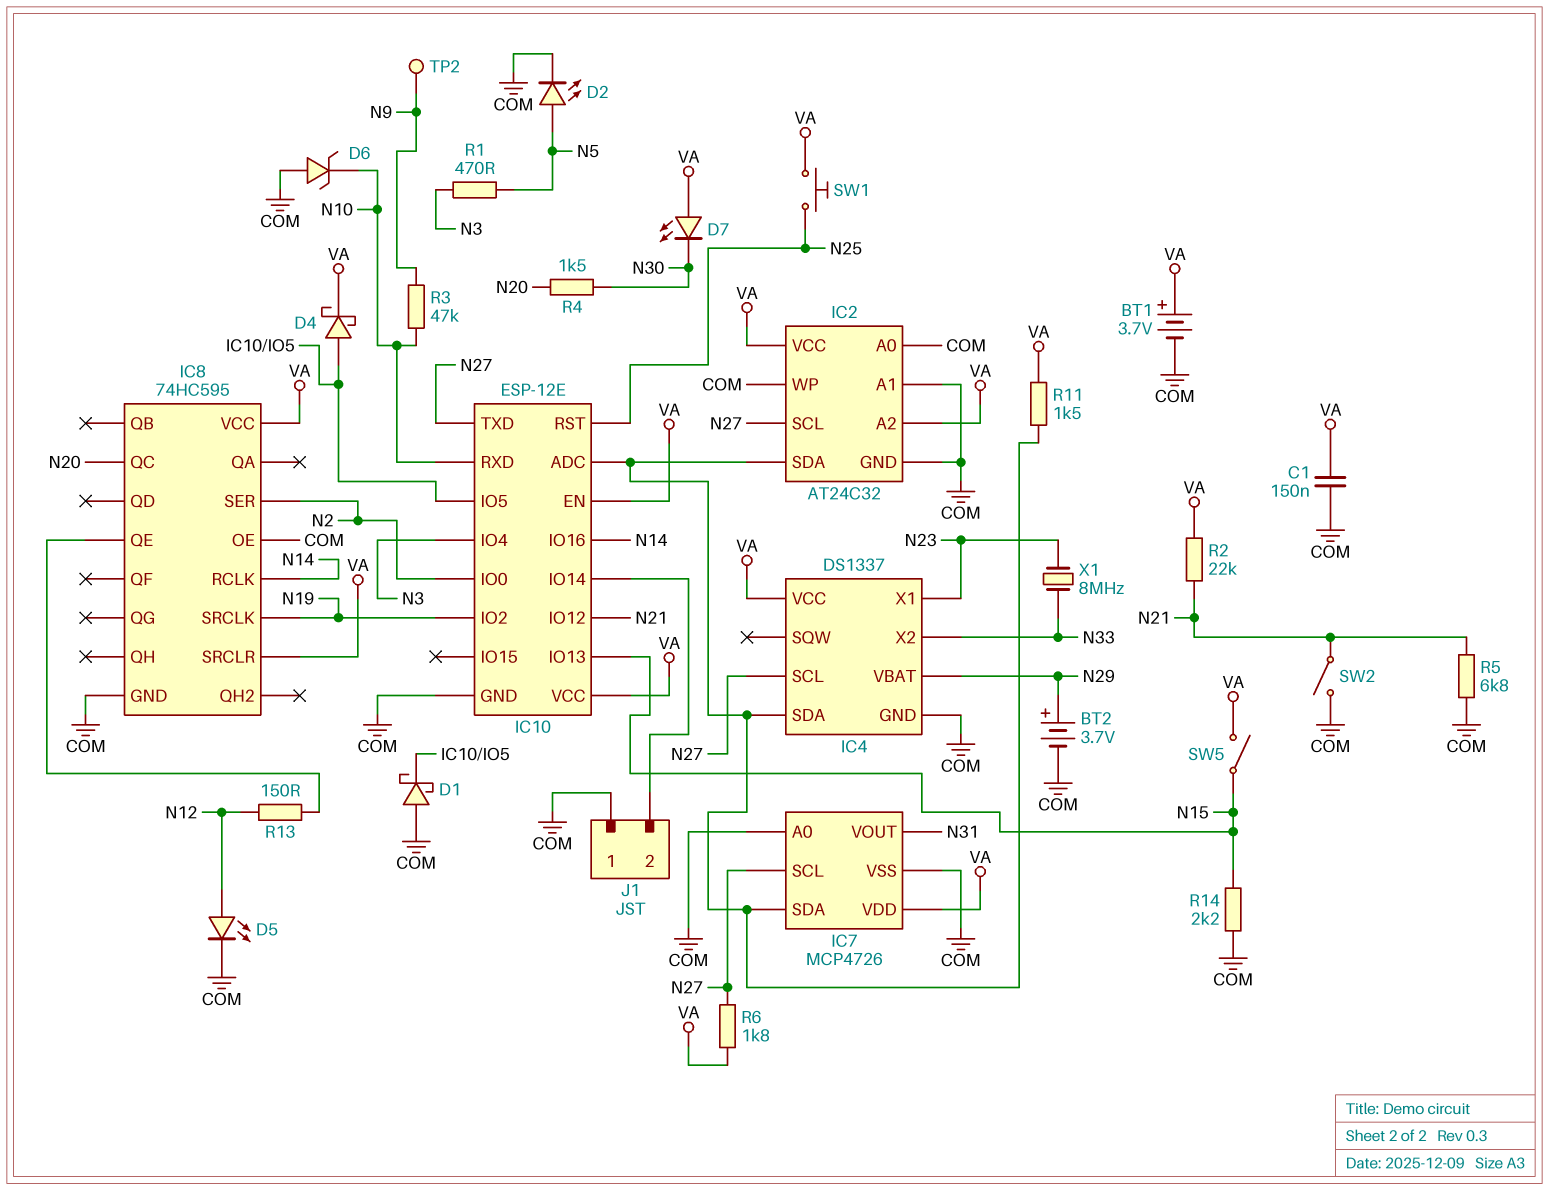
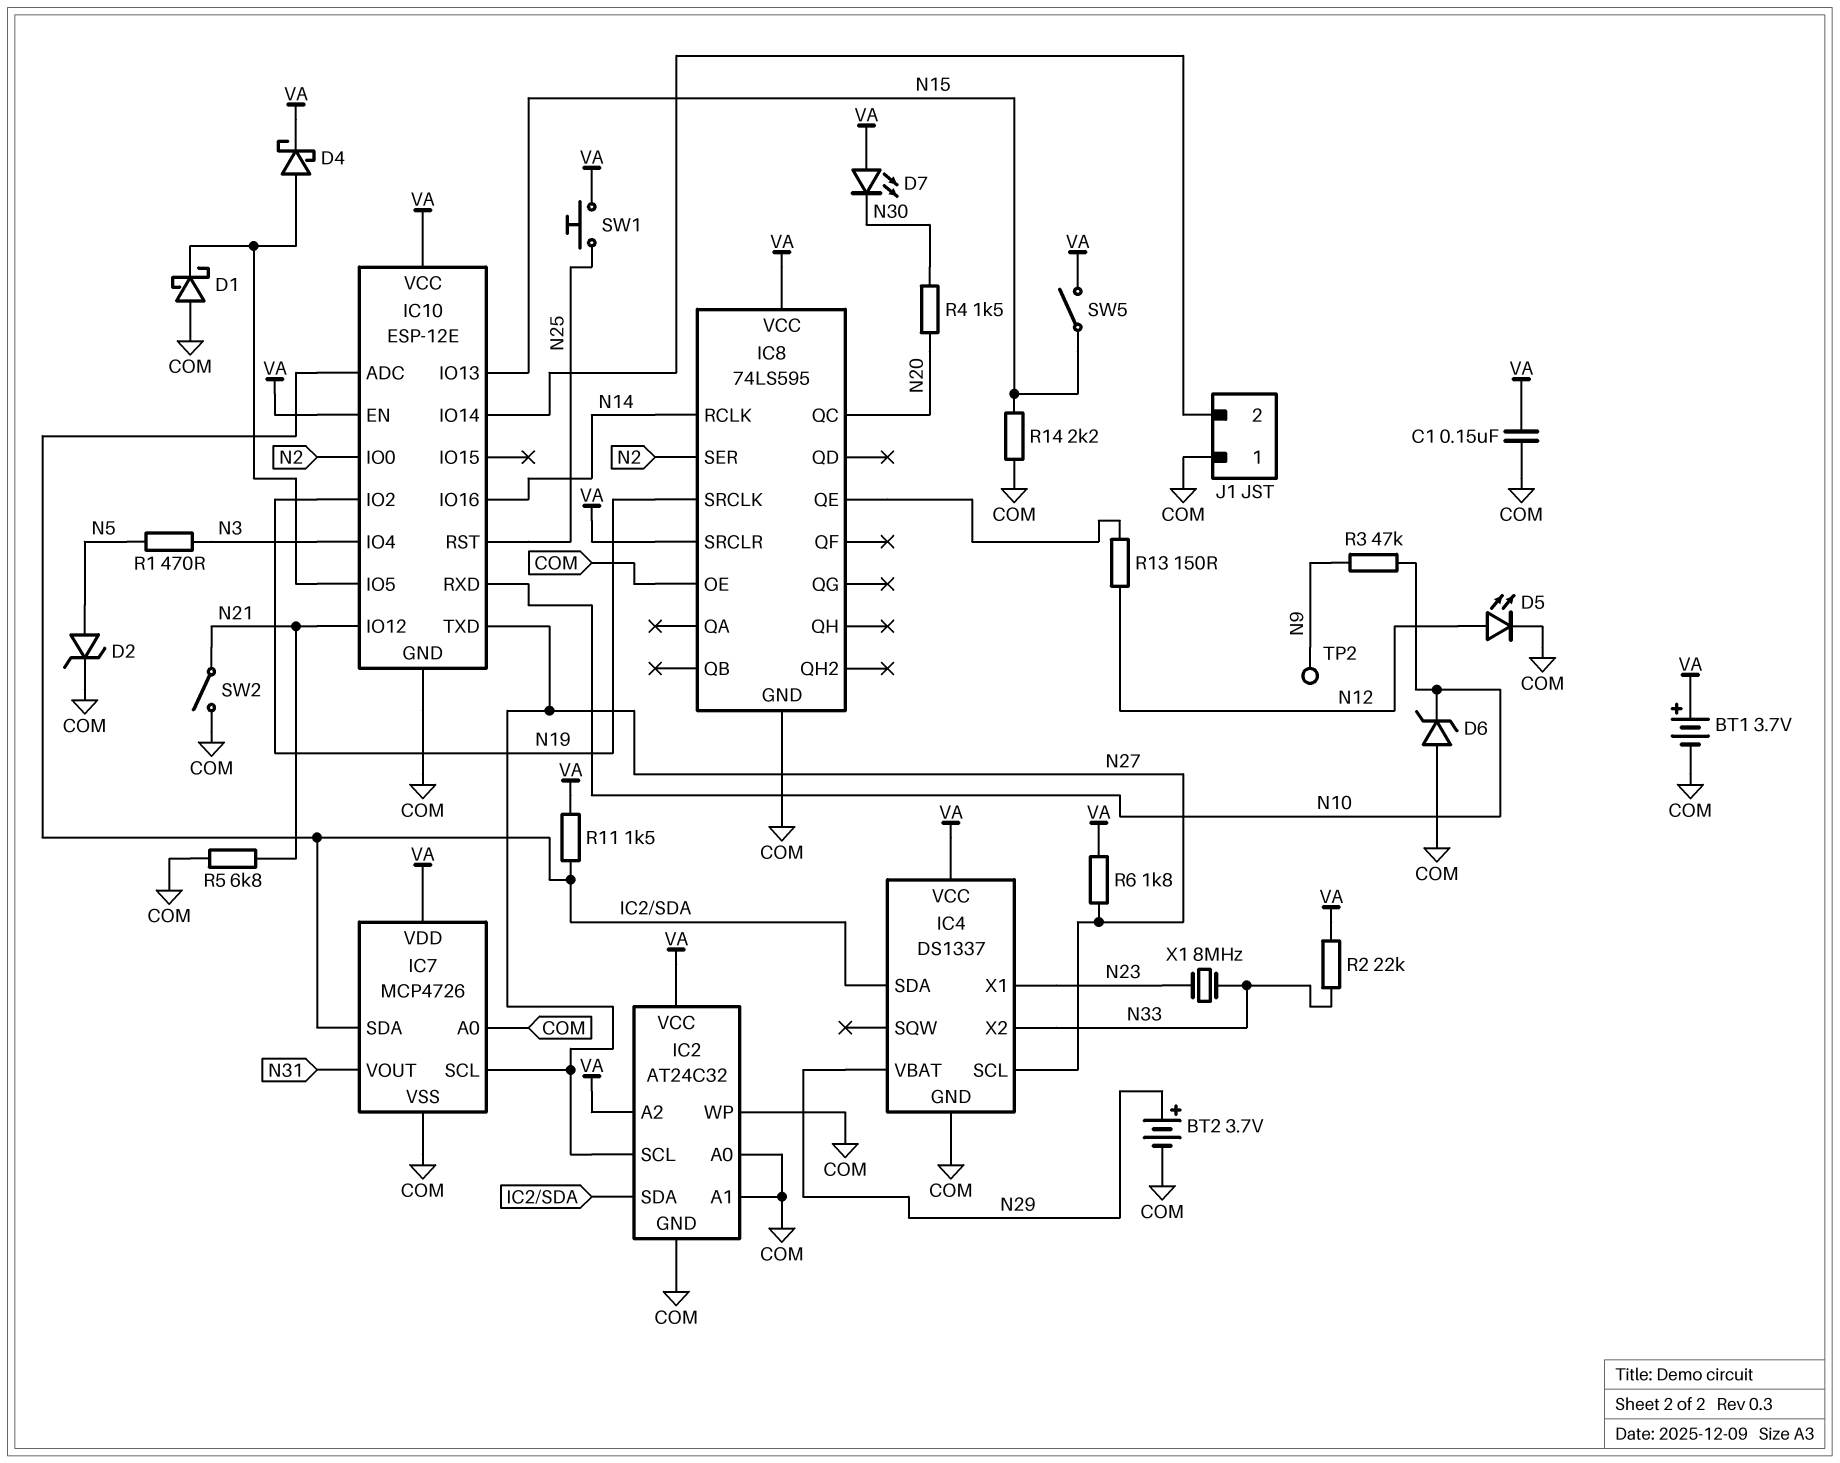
D2: LED (A N5, K COM) -> zener (A N5, K COM)
IC8: 74HC595 -> 74LS595
R2: 22k (N21, VA) -> 22k (N33, VA)

